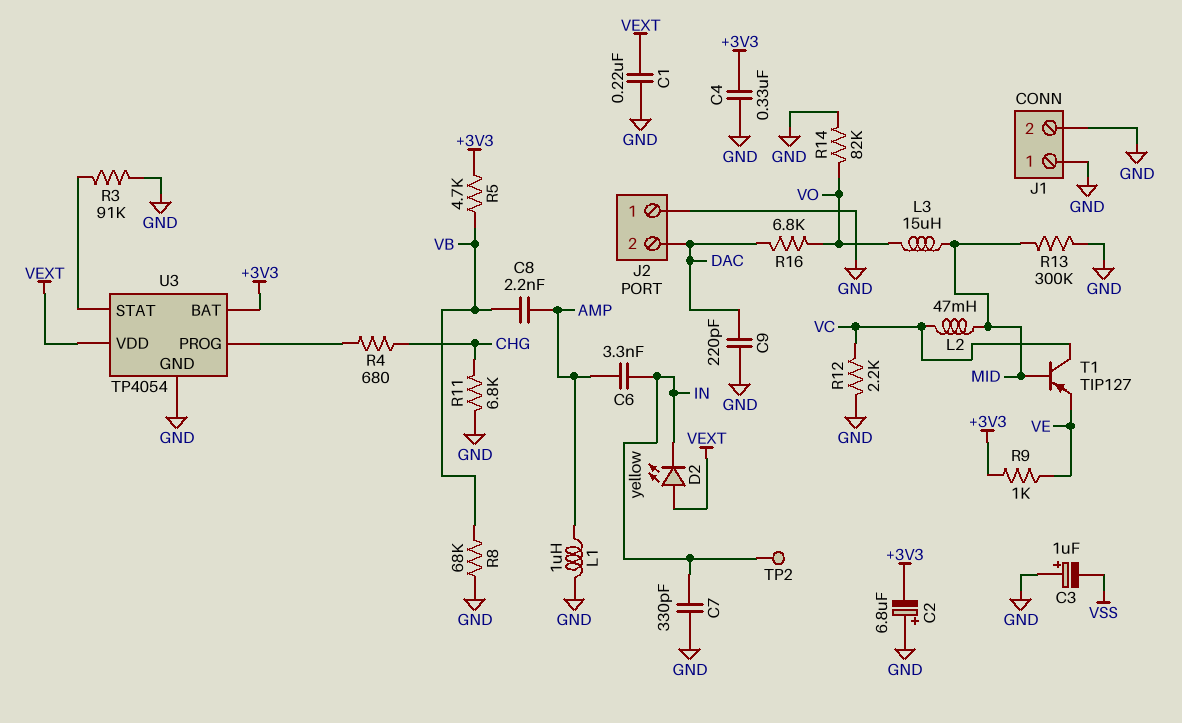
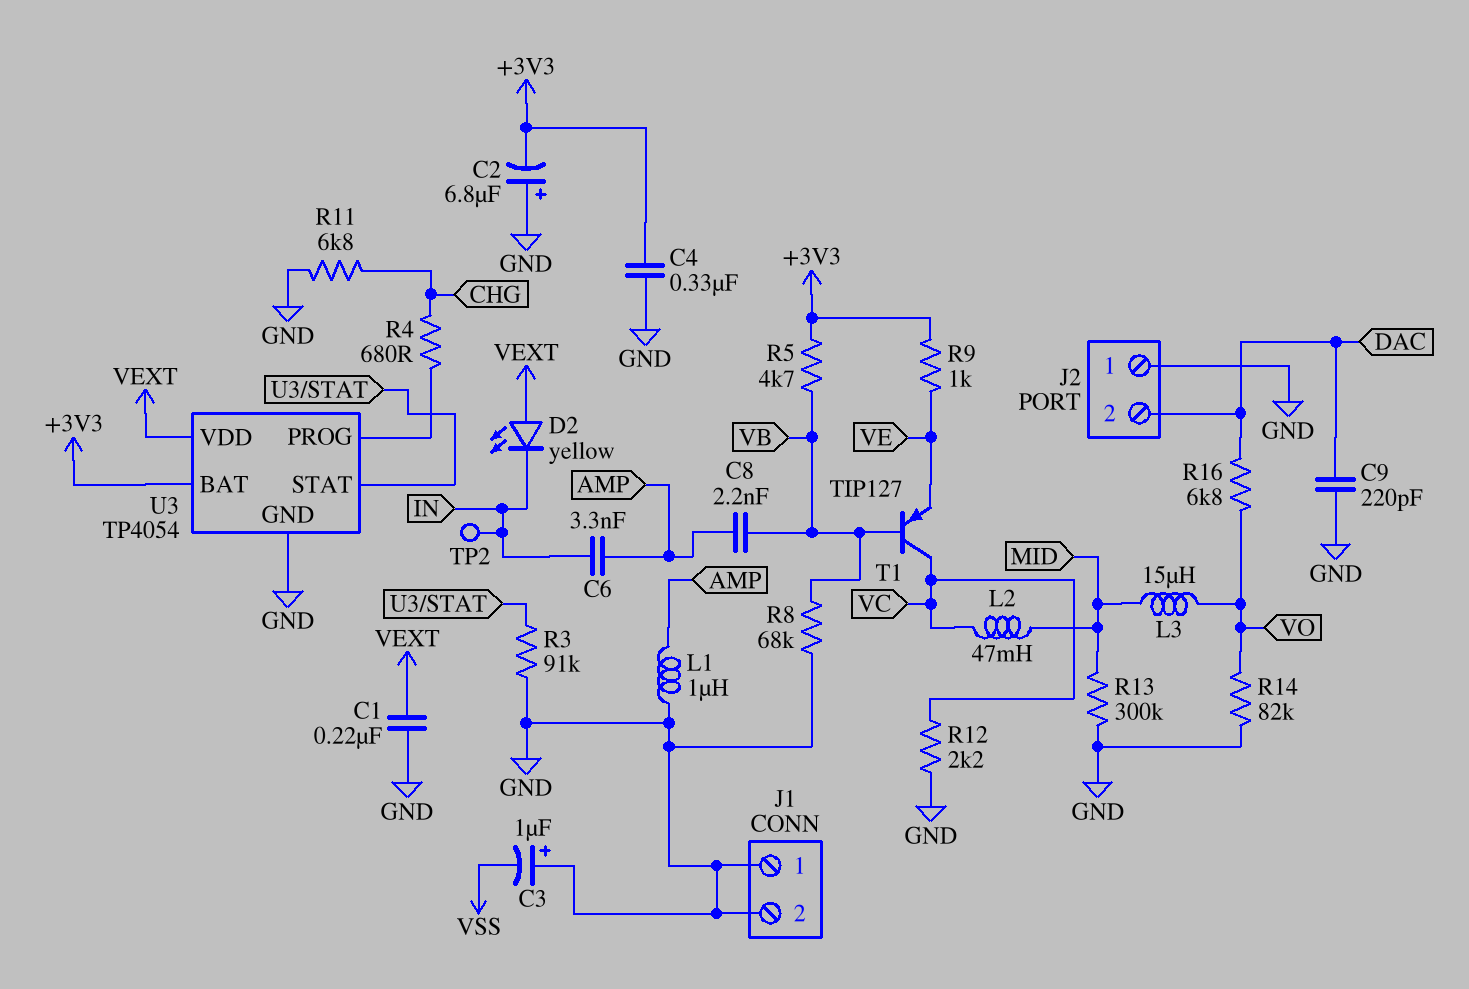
C7: 330pF (GND, IN) -> none
T1: PNP TIP127 (B MID, C VC, E VE) -> PNP TIP127 (B VB, C VC, E VE)

